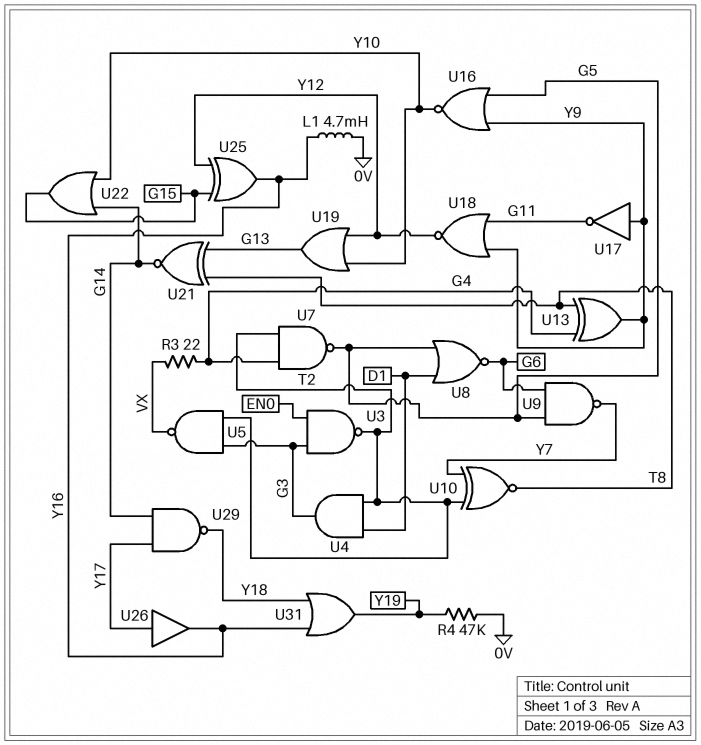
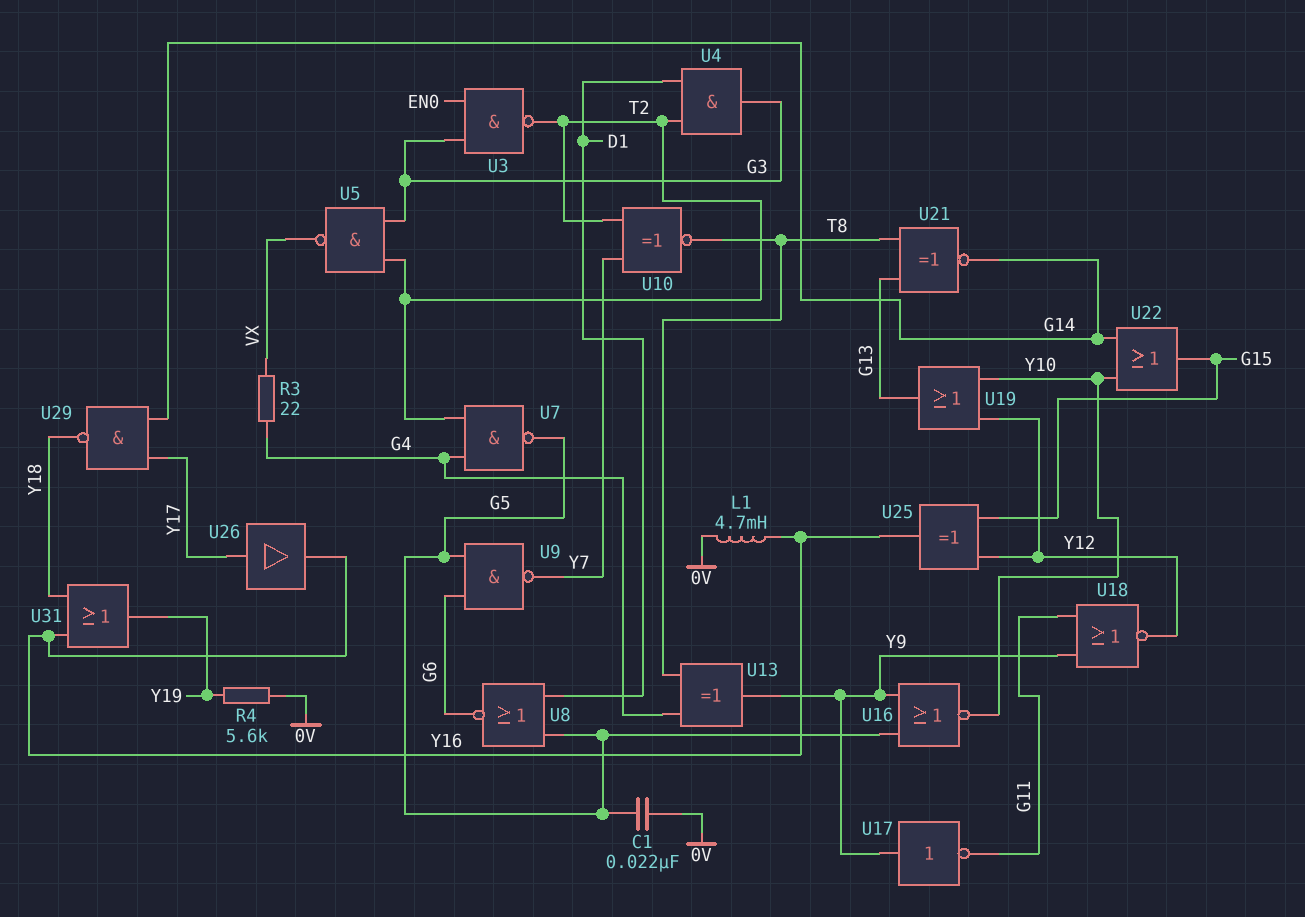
C1: none -> 22nF (0V, G5)
R4: 47k (0V, Y19) -> 5.6k (0V, Y19)

